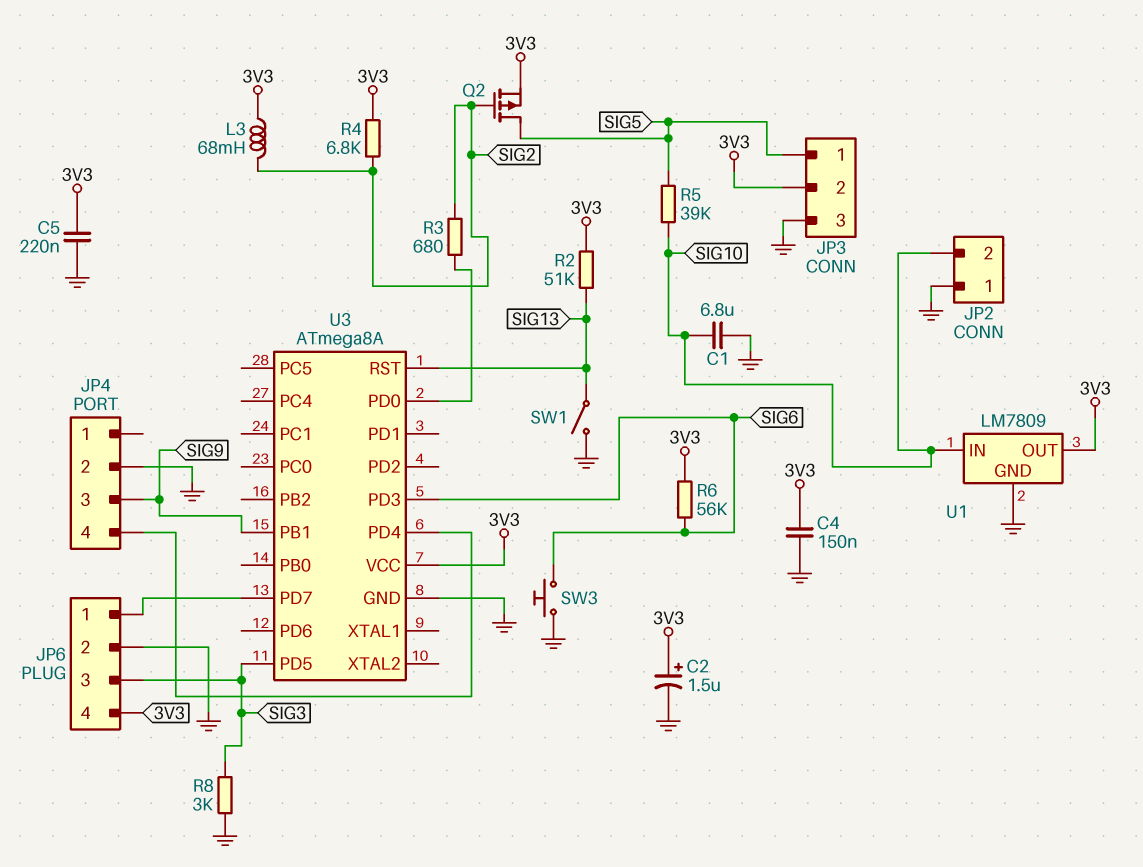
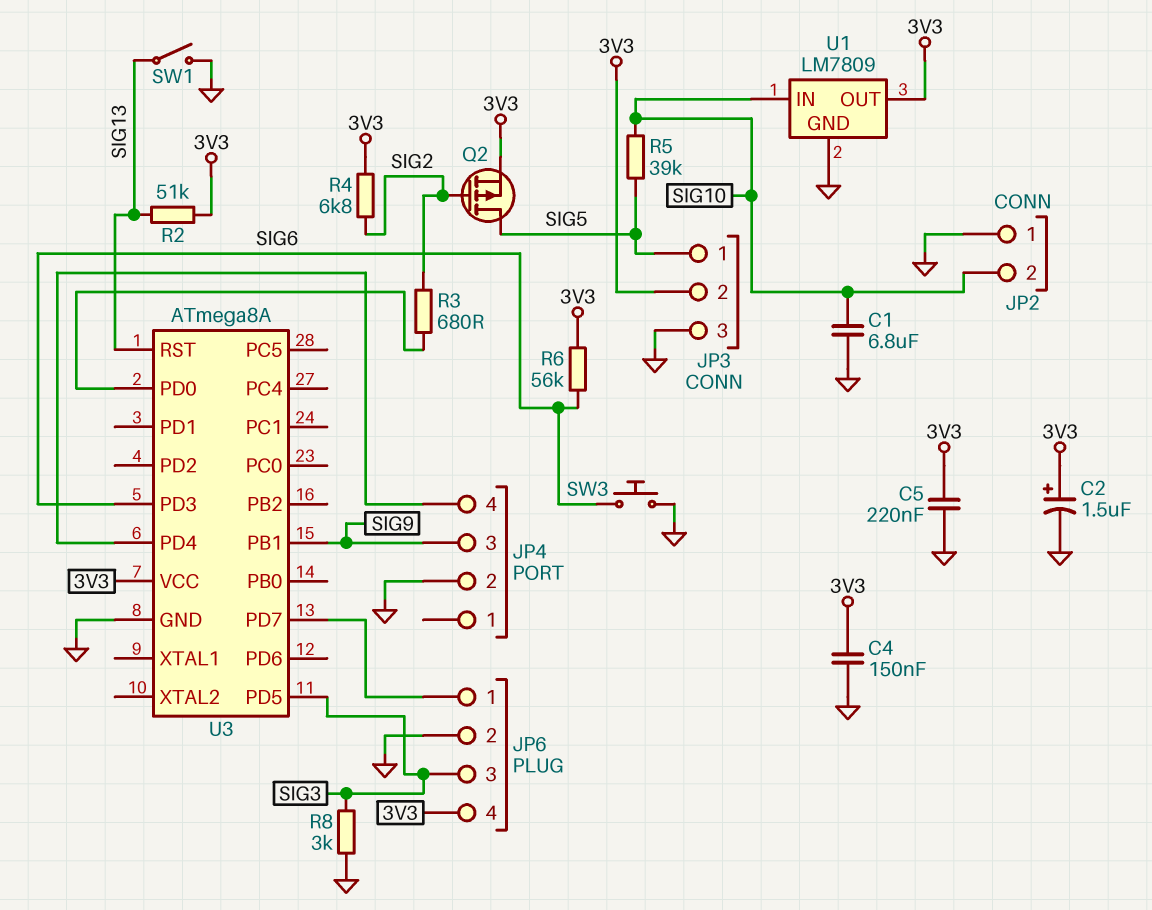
L3: 68mH (3V3, SIG2) -> none

